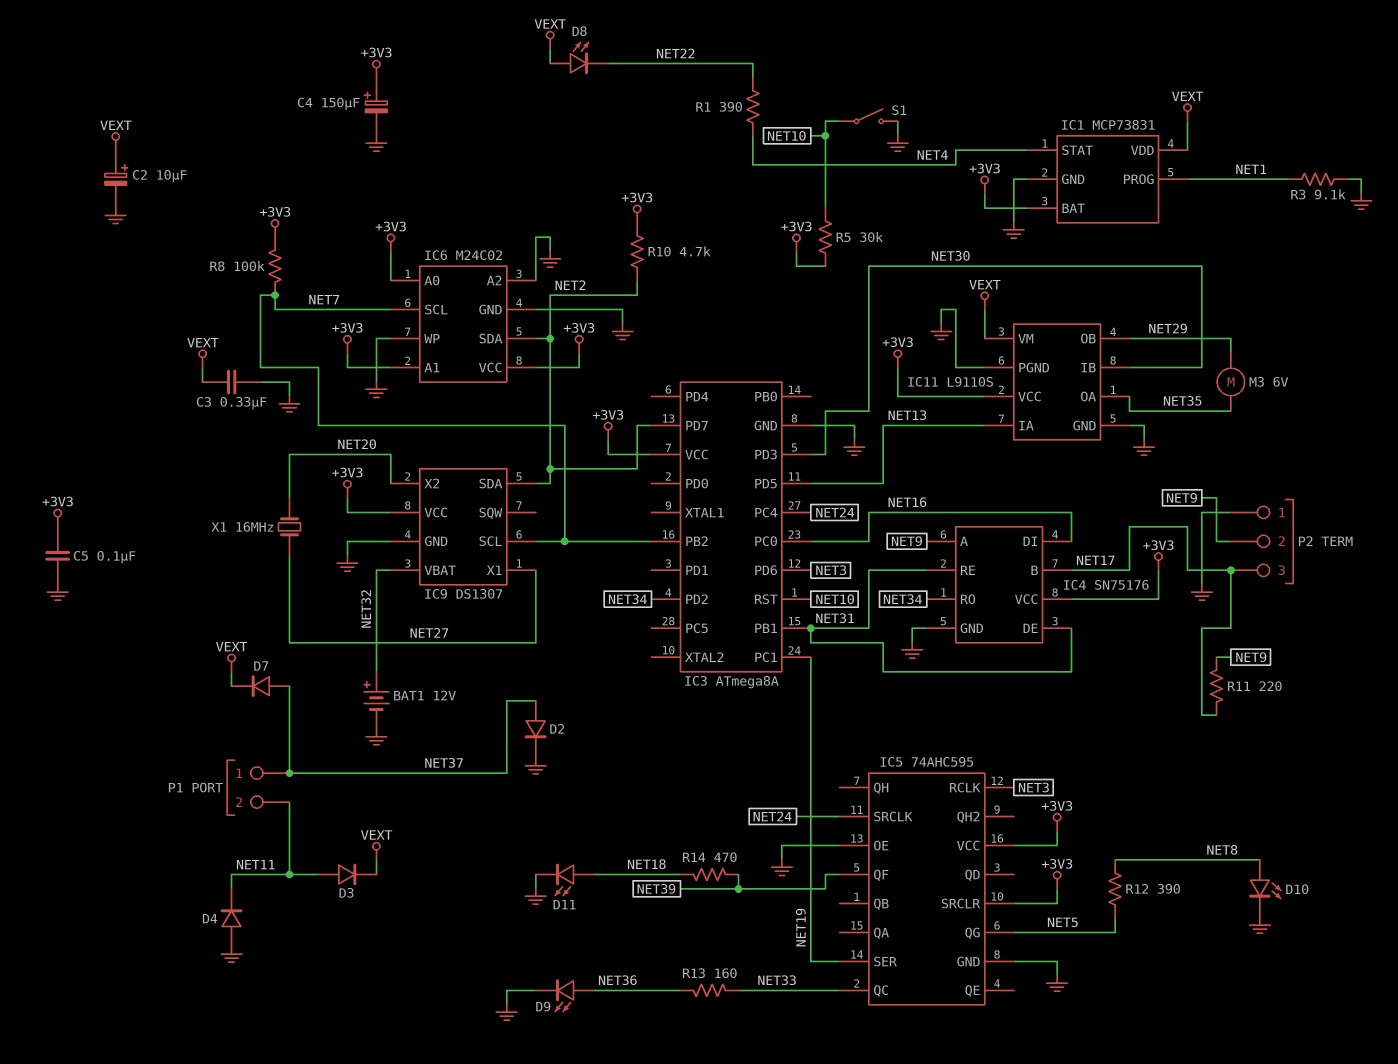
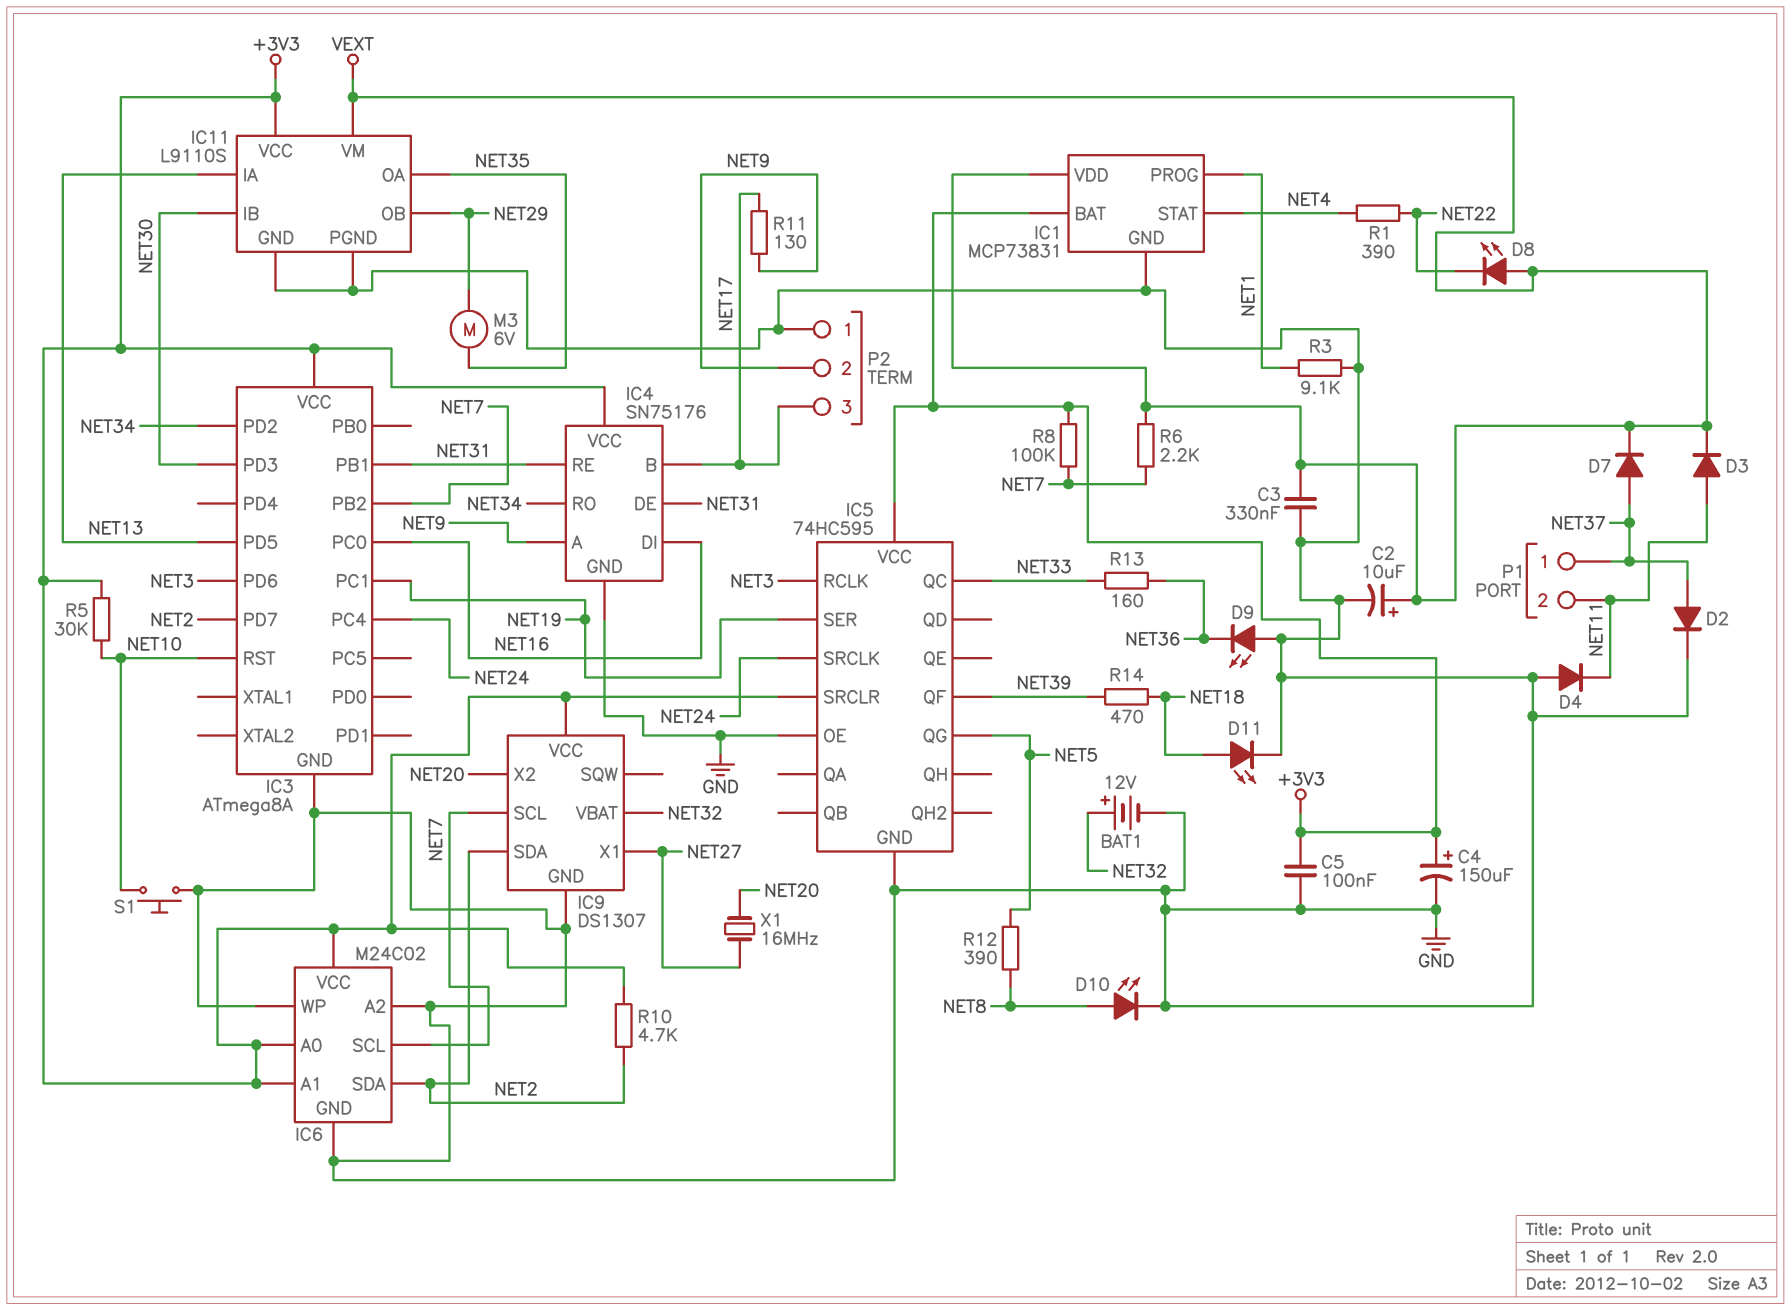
D9: LED (A NET36, K GND) -> LED (A GND, K NET36)
IC5: 74AHC595 -> 74HC595
R6: none -> 2.2k (NET7, VEXT)
R11: 220 (NET9, NET17) -> 130 (NET9, NET17)
S1: switch (GND, NET10) -> button (GND, NET10)

